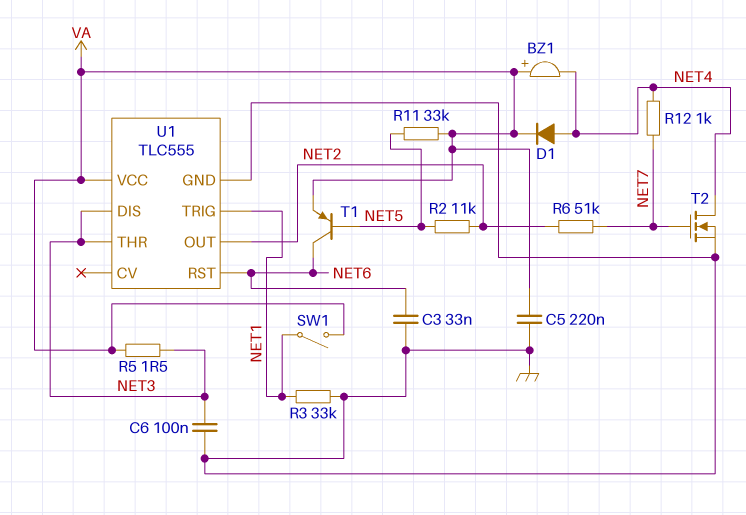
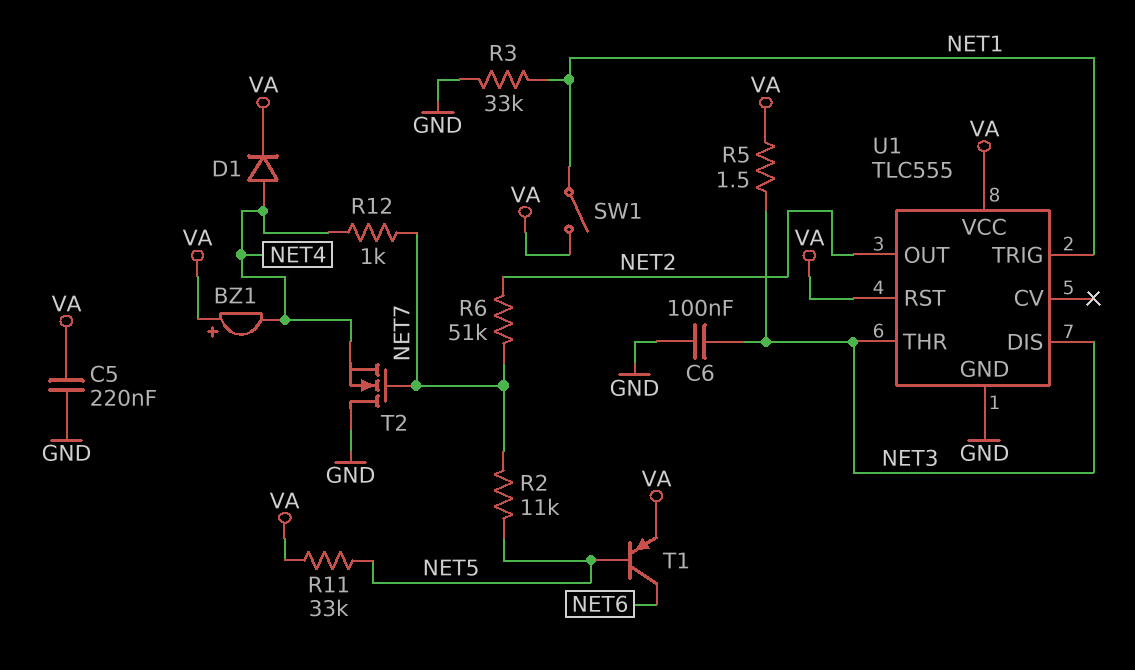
C3: 33nF (GND, NET6) -> none
R2: 11k (NET2, NET5) -> 11k (NET5, NET7)
T2: NMOS (G NET7, D NET4, S GND) -> NMOS (G NET7, D GND, S NET4)
U1 pin RST: NET6 -> VA

